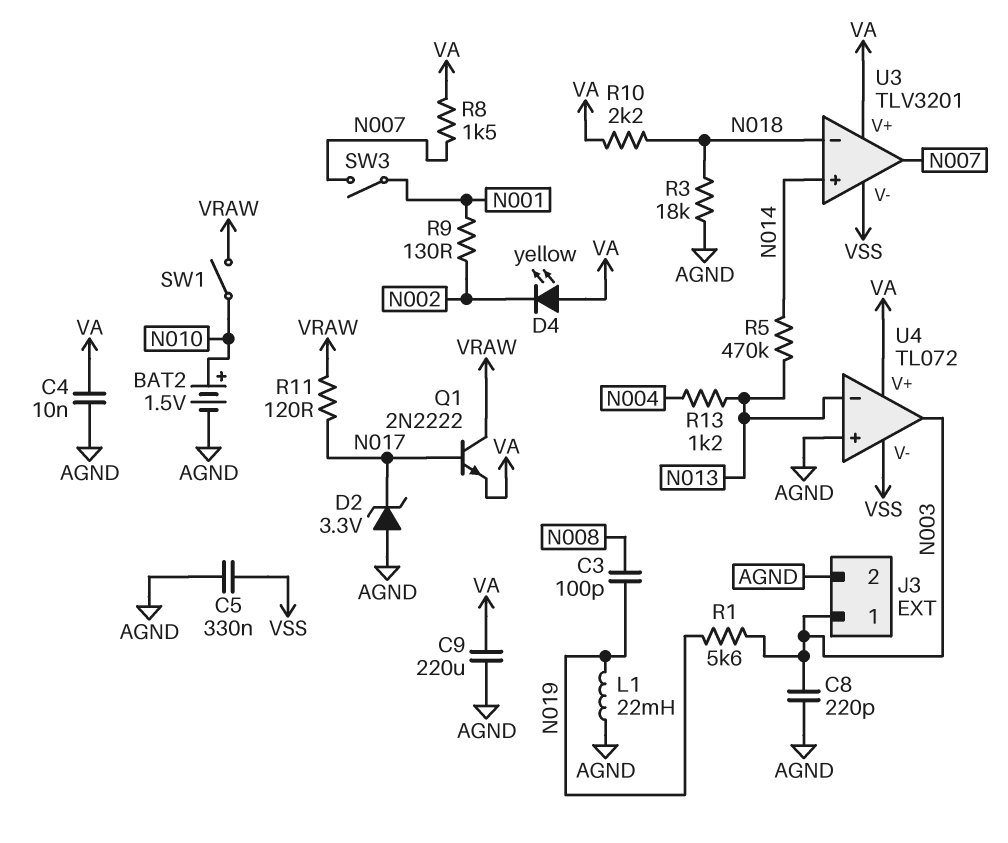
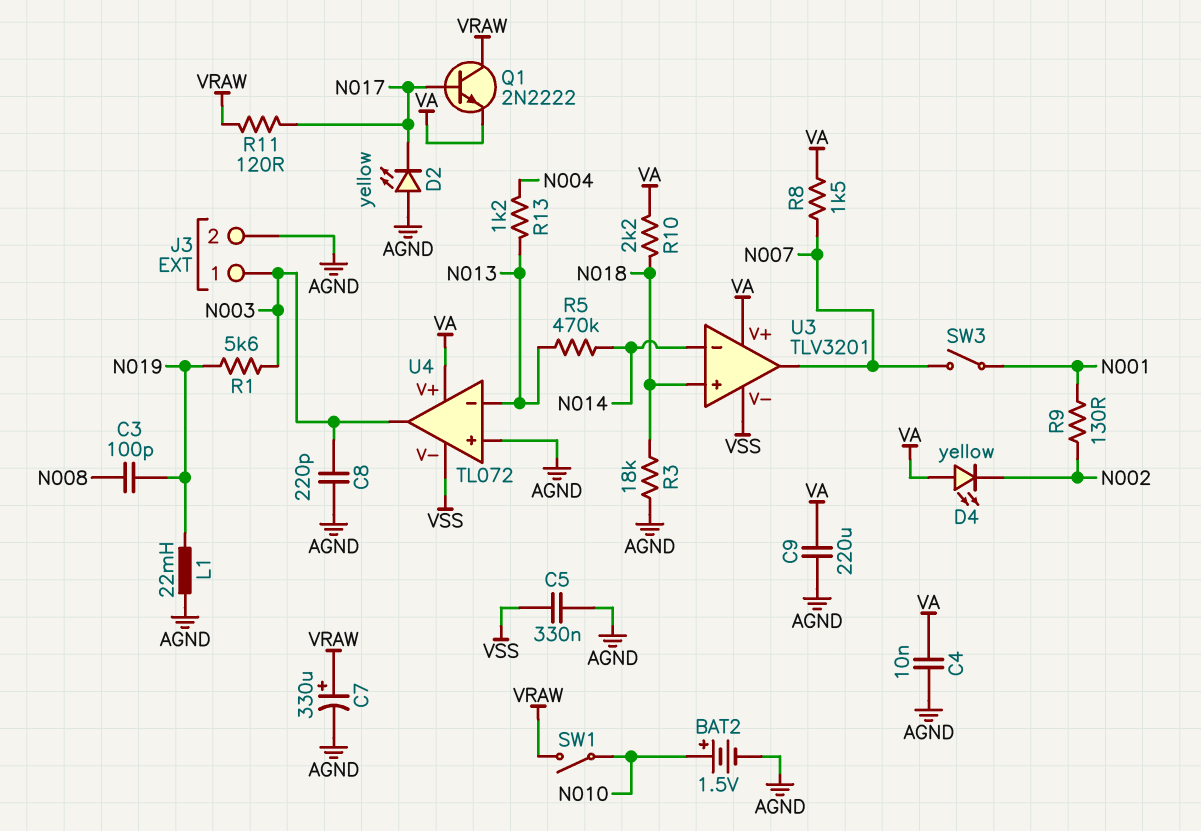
C7: none -> 330uF (plus VRAW, minus AGND)
D2: zener 3.3V (A AGND, K N017) -> LED yellow (A AGND, K N017)
U3 pin in+: N014 -> N018
U3 pin in-: N018 -> N014

